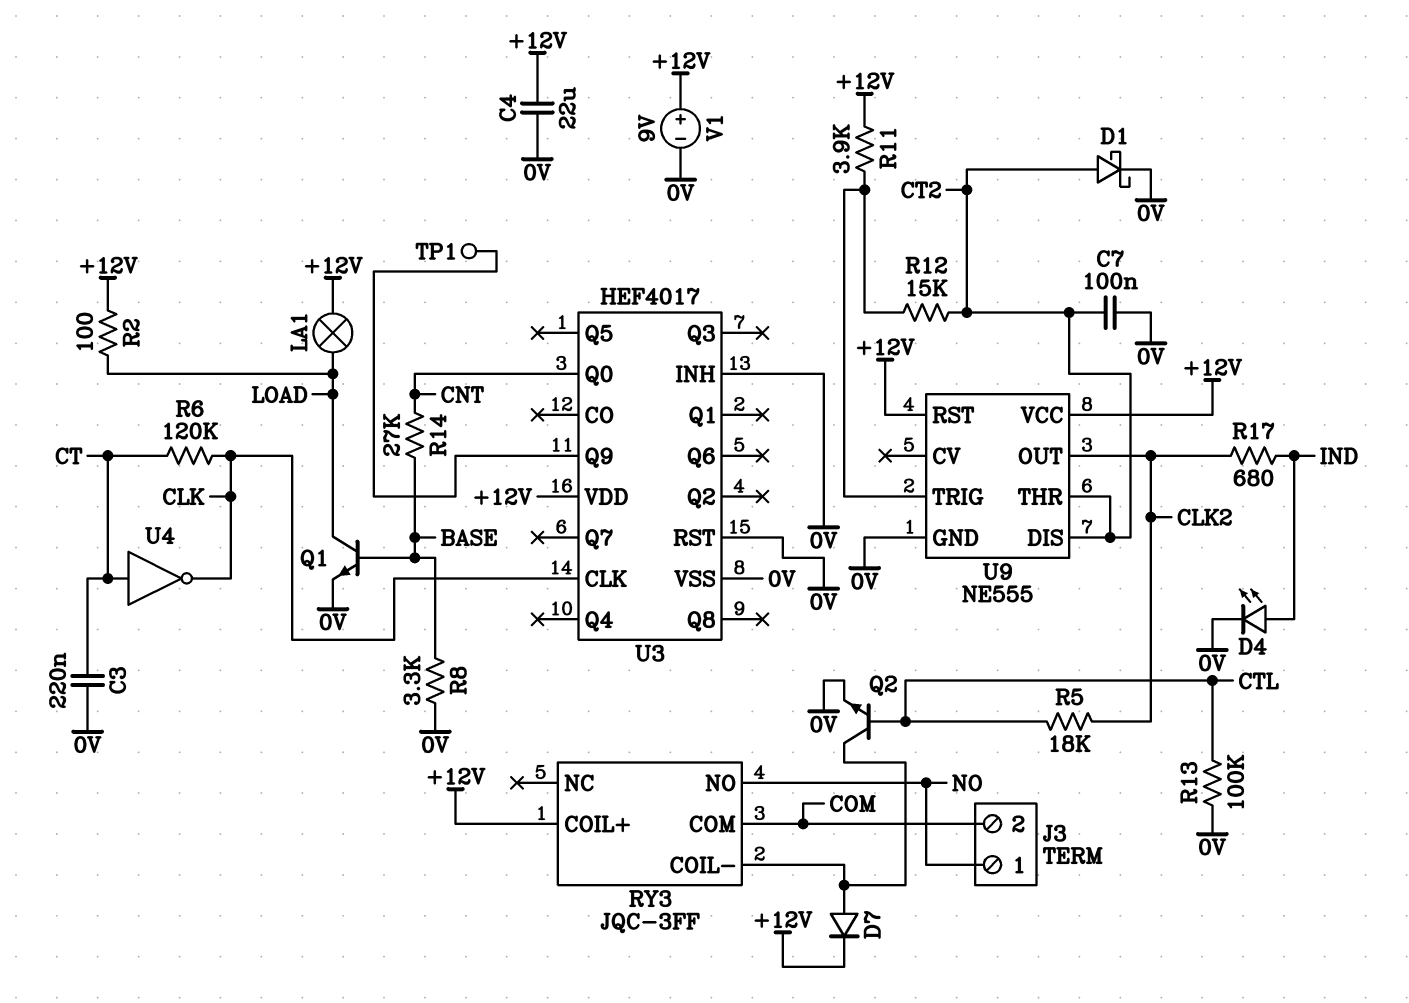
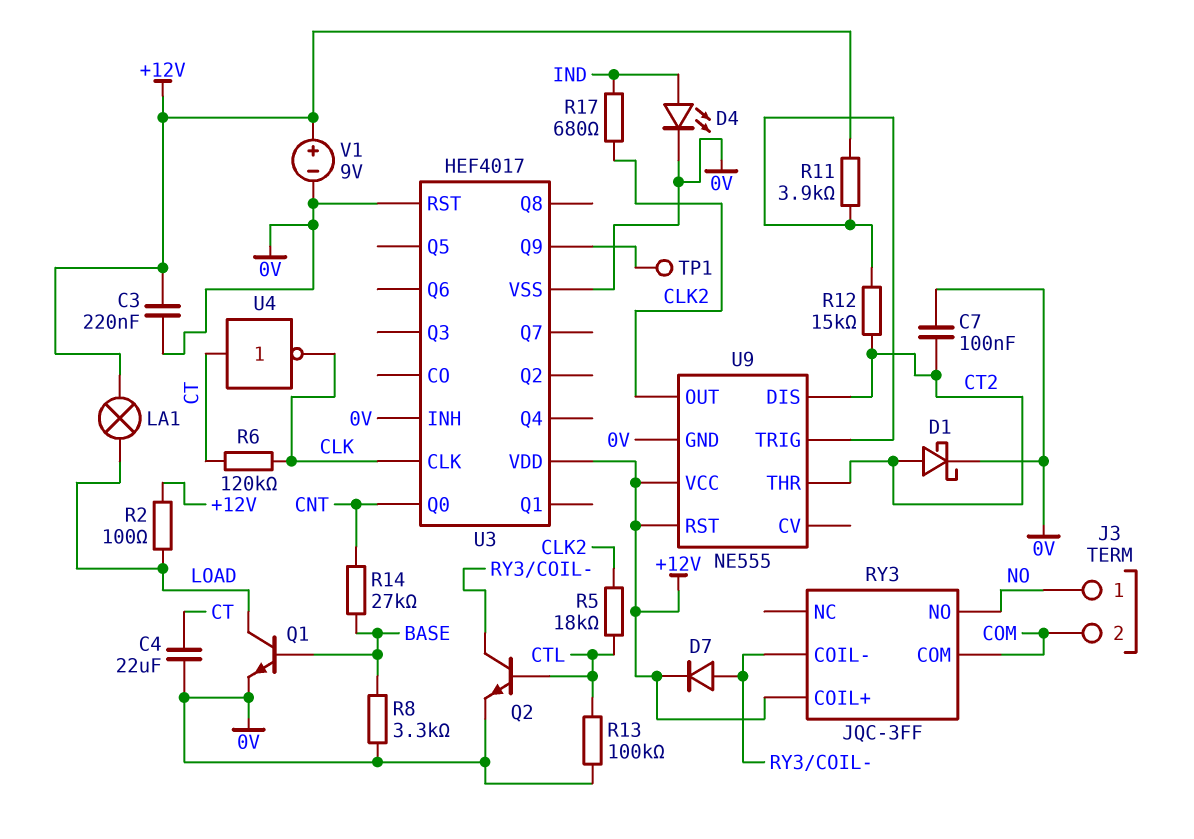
C3: 220nF (0V, CT) -> 220nF (+12V, 0V)
C4: 22uF (+12V, 0V) -> 22uF (0V, CT)

